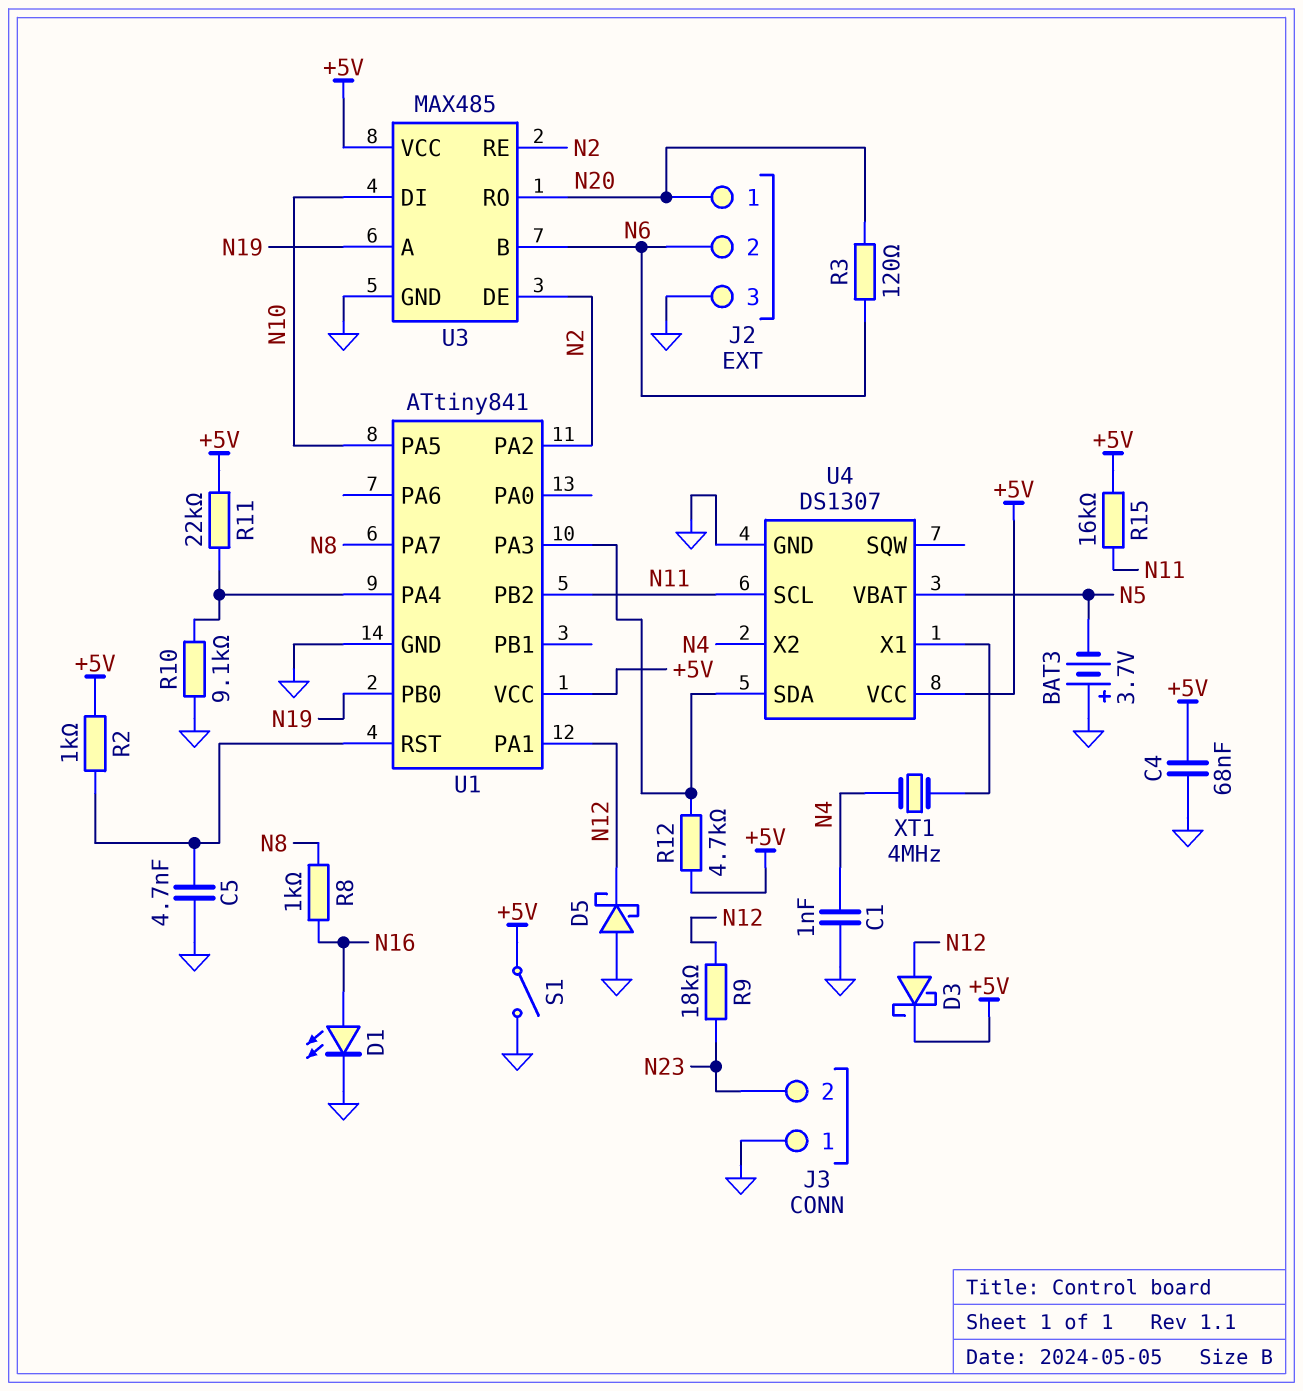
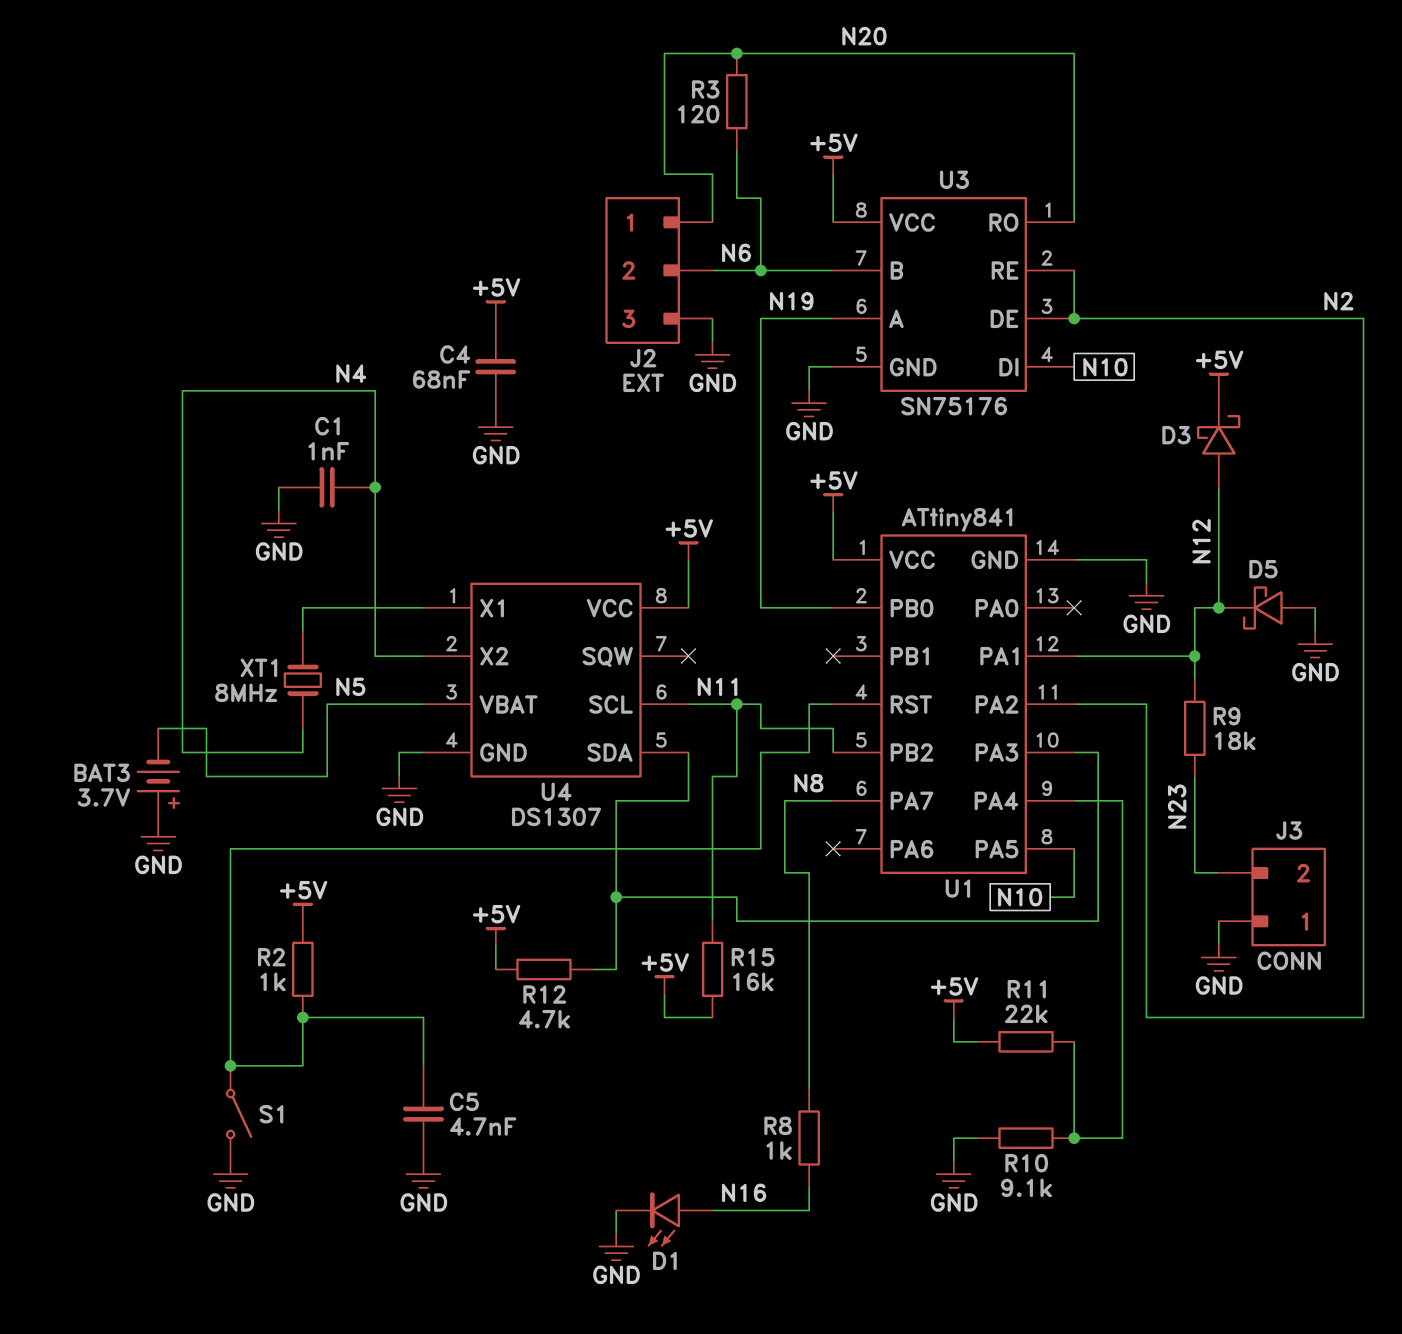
S1: switch (+5V, GND) -> switch (GND, U1/RST)
U3: MAX485 -> SN75176
XT1: 4MHz (N4, U4/X1) -> 8MHz (N4, U4/X1)

